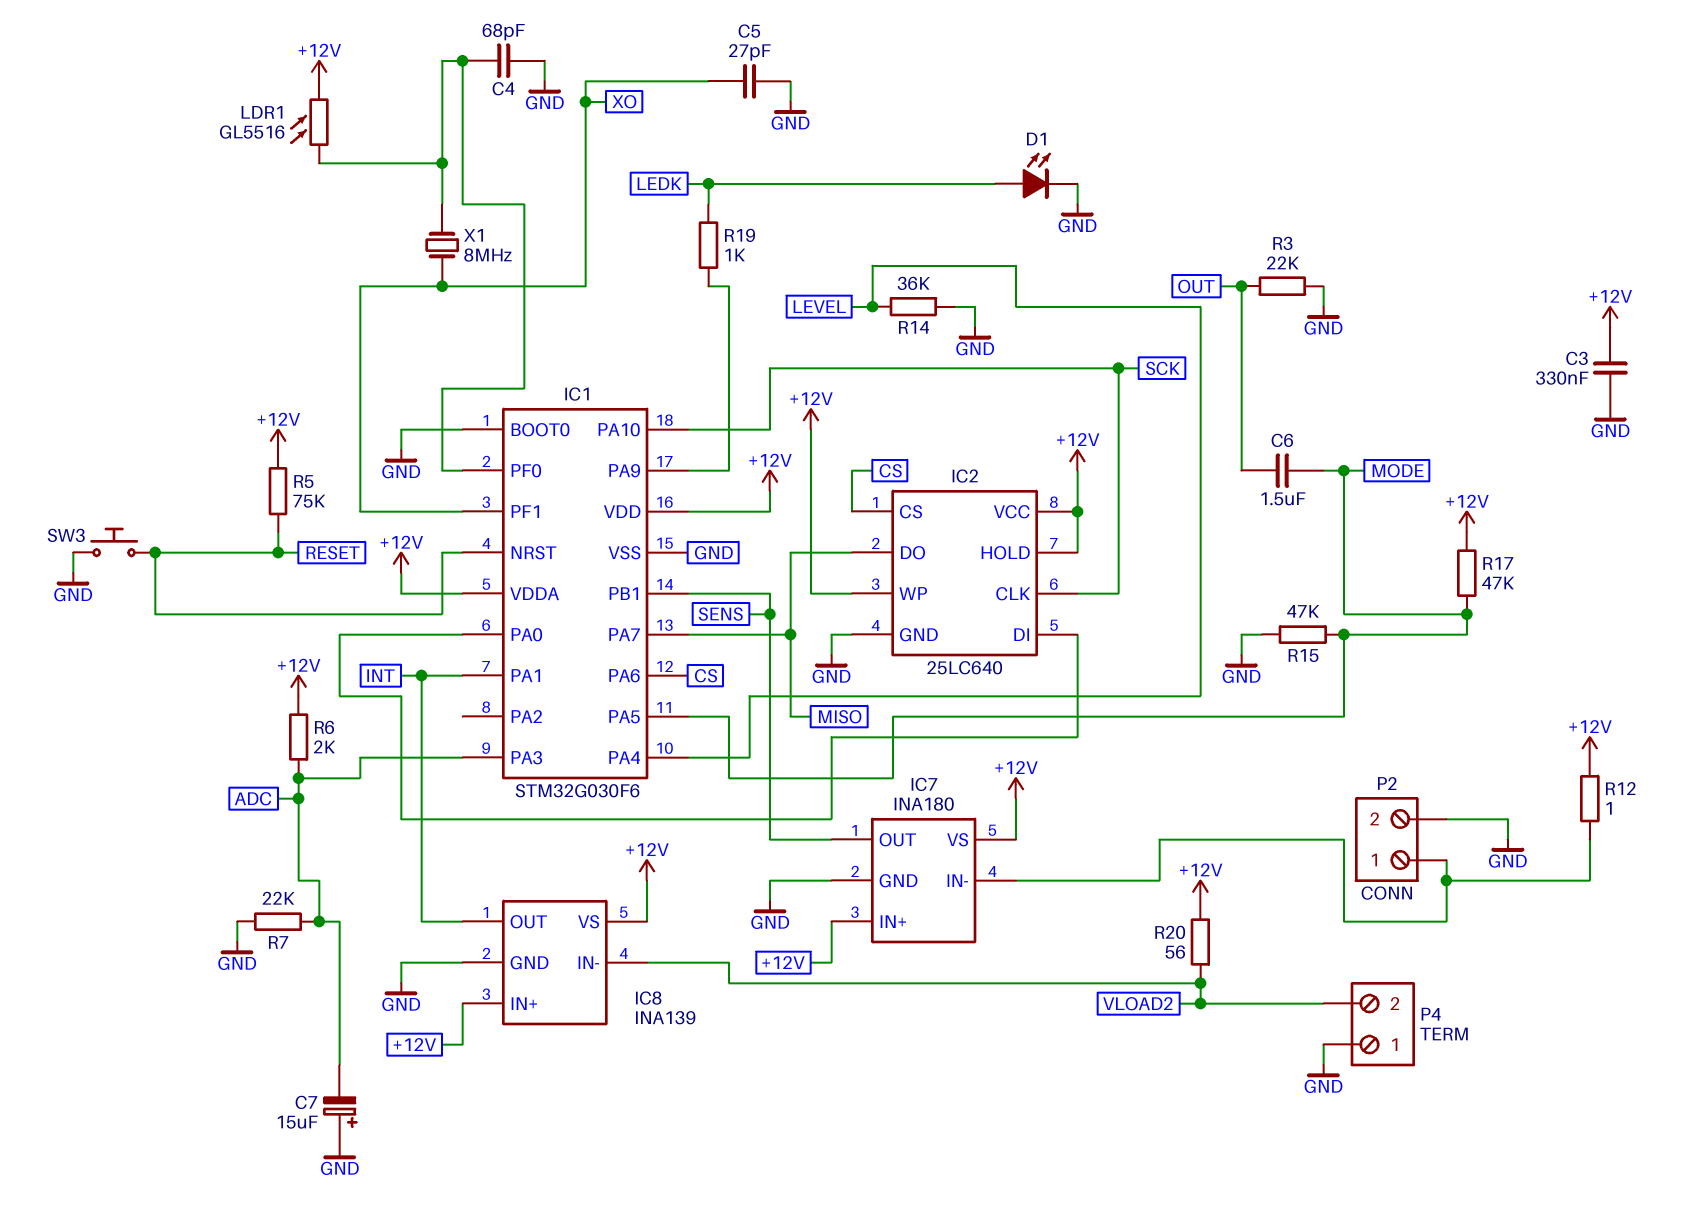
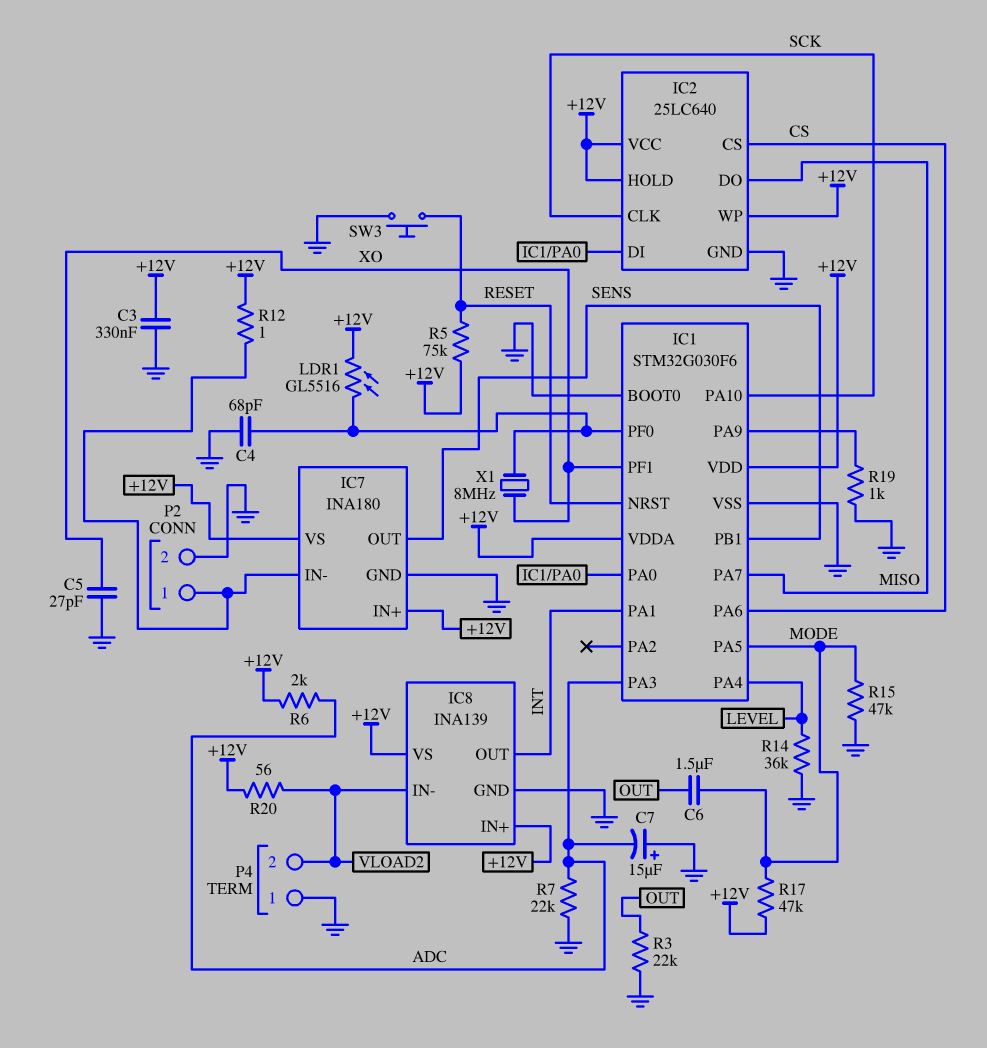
D1: LED (A LEDK, K GND) -> none
R19: 1k (IC1/PA9, LEDK) -> 1k (GND, IC1/PA9)

